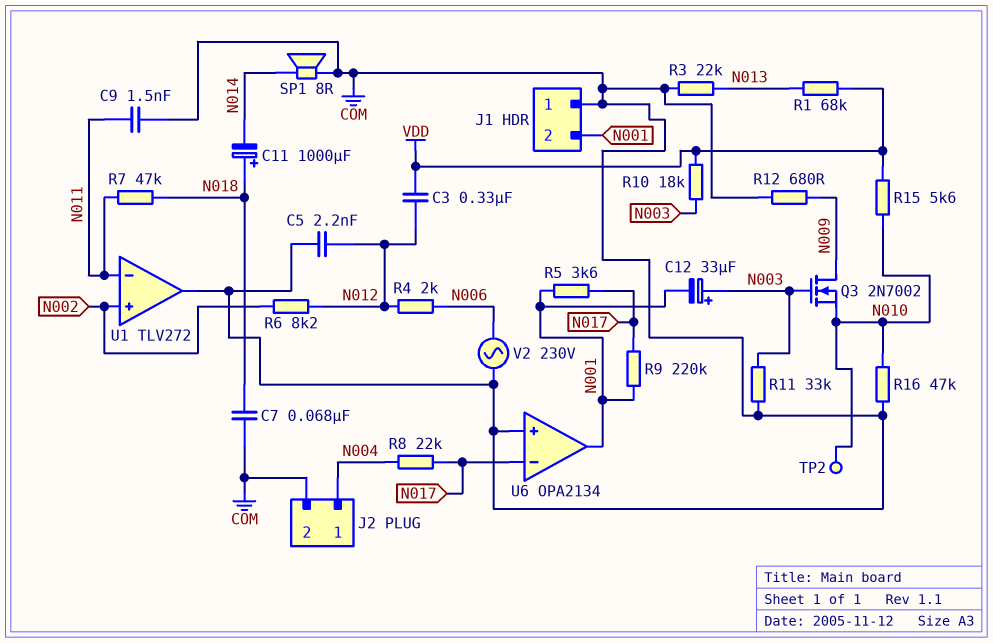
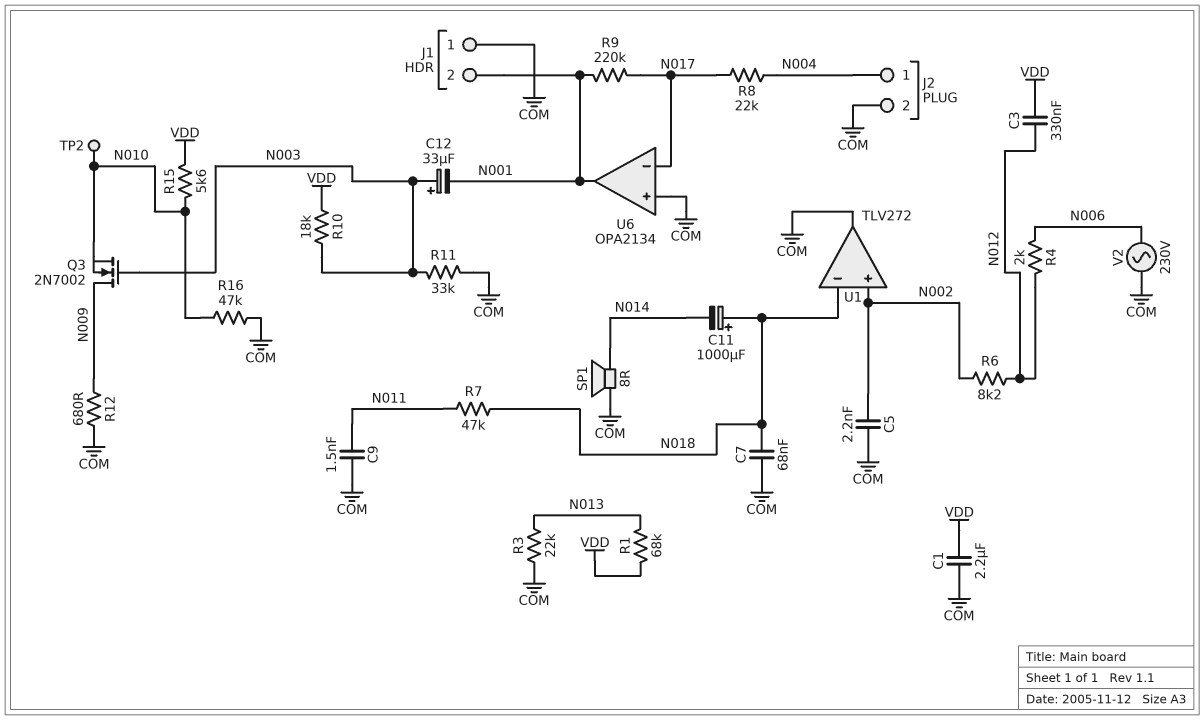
C1: none -> 2.2uF (COM, VDD)
C5: 2.2nF (COM, N012) -> 2.2nF (COM, N002)
R5: 3.6k (N001, N017) -> none
U1 pin in-: N011 -> N018

